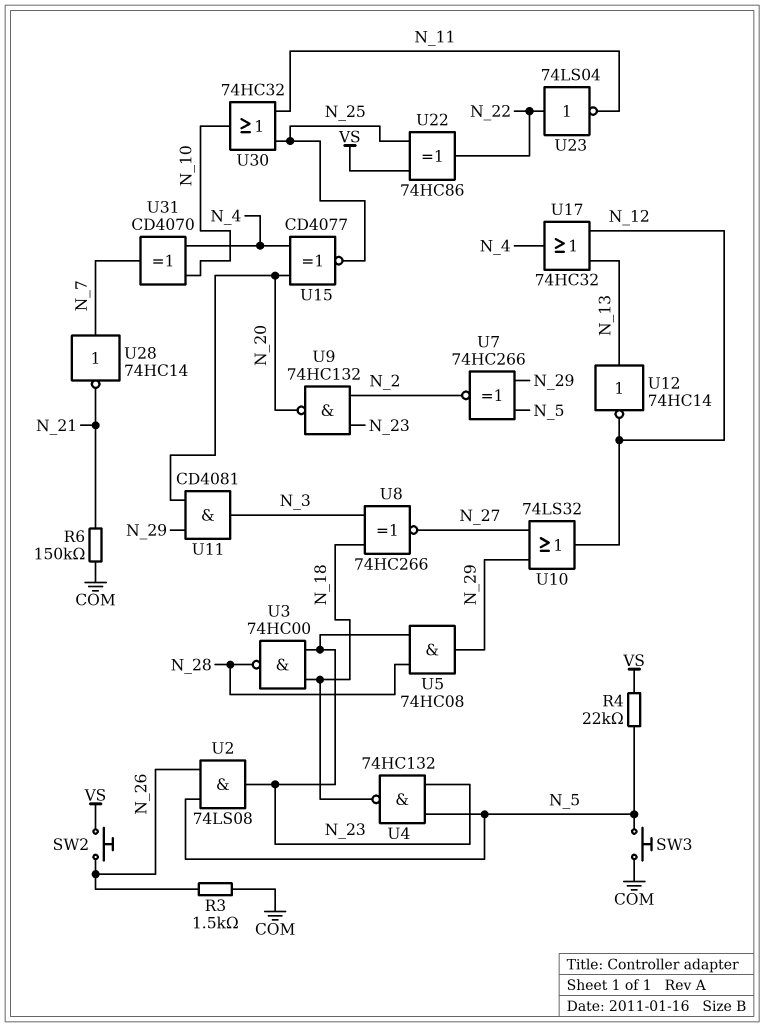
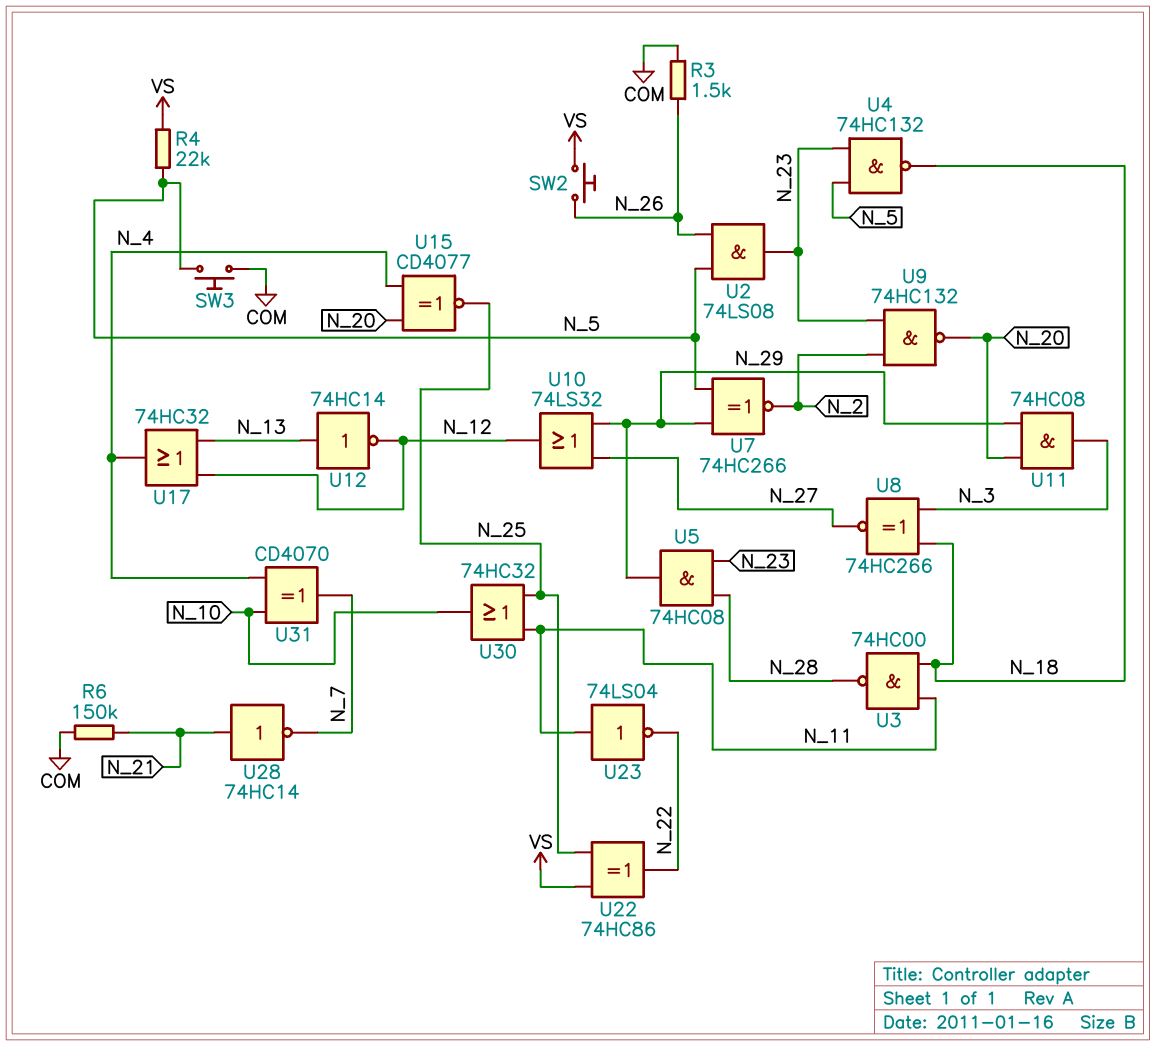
U3: NAND 74HC00 (in N_18, in N_23, out N_28) -> NAND 74HC00 (in N_11, in N_18, out N_28)
U11: AND CD4081 (in N_20, in N_29, out N_3) -> AND 74HC08 (in N_20, in N_29, out N_3)
U23: NOT 74LS04 (in N_22, out N_11) -> NOT 74LS04 (in N_11, out N_22)
U28: NOT 74HC14 (in N_7, out N_21) -> NOT 74HC14 (in N_21, out N_7)

